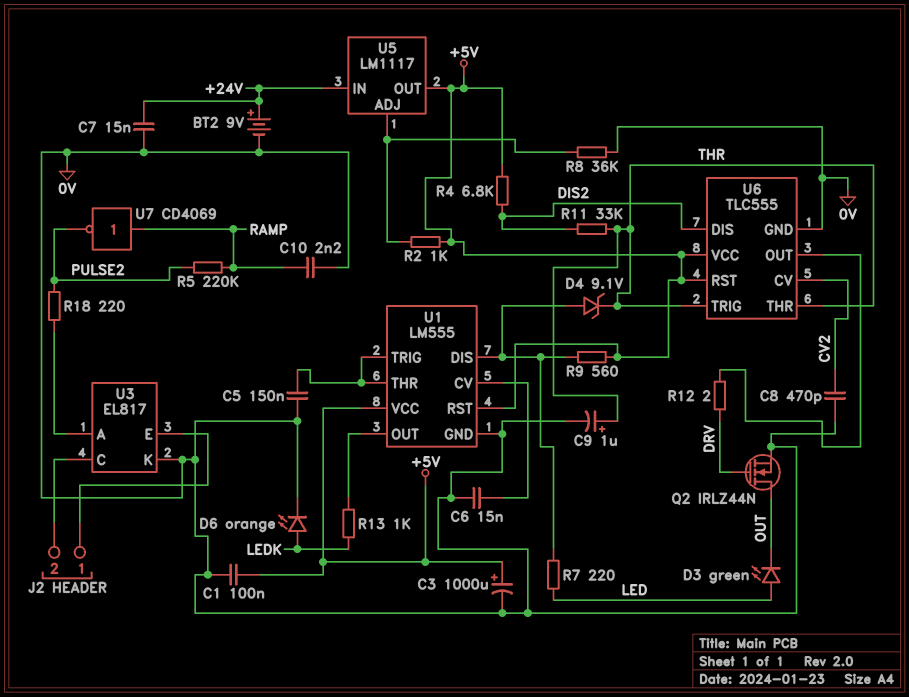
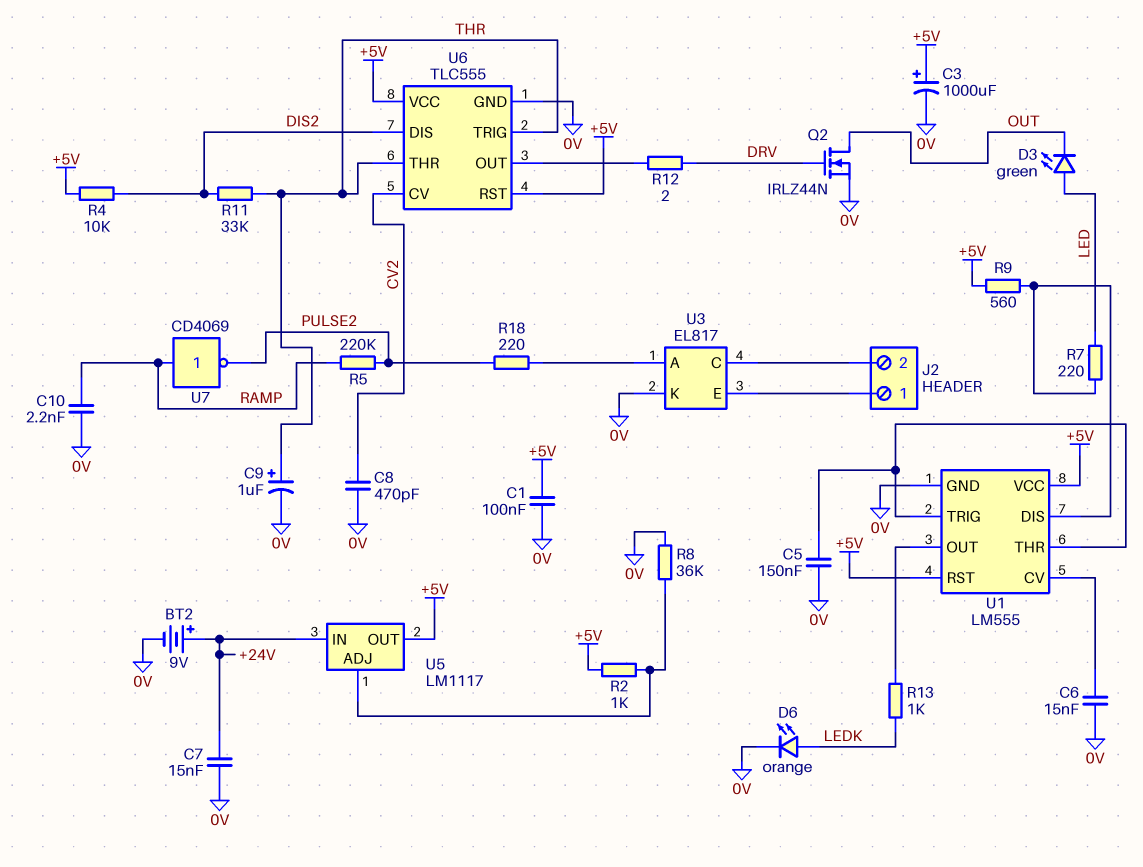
D4: zener 9.1V (A U1/DIS, K THR) -> none
R4: 6.8k (+5V, DIS2) -> 10k (+5V, DIS2)

